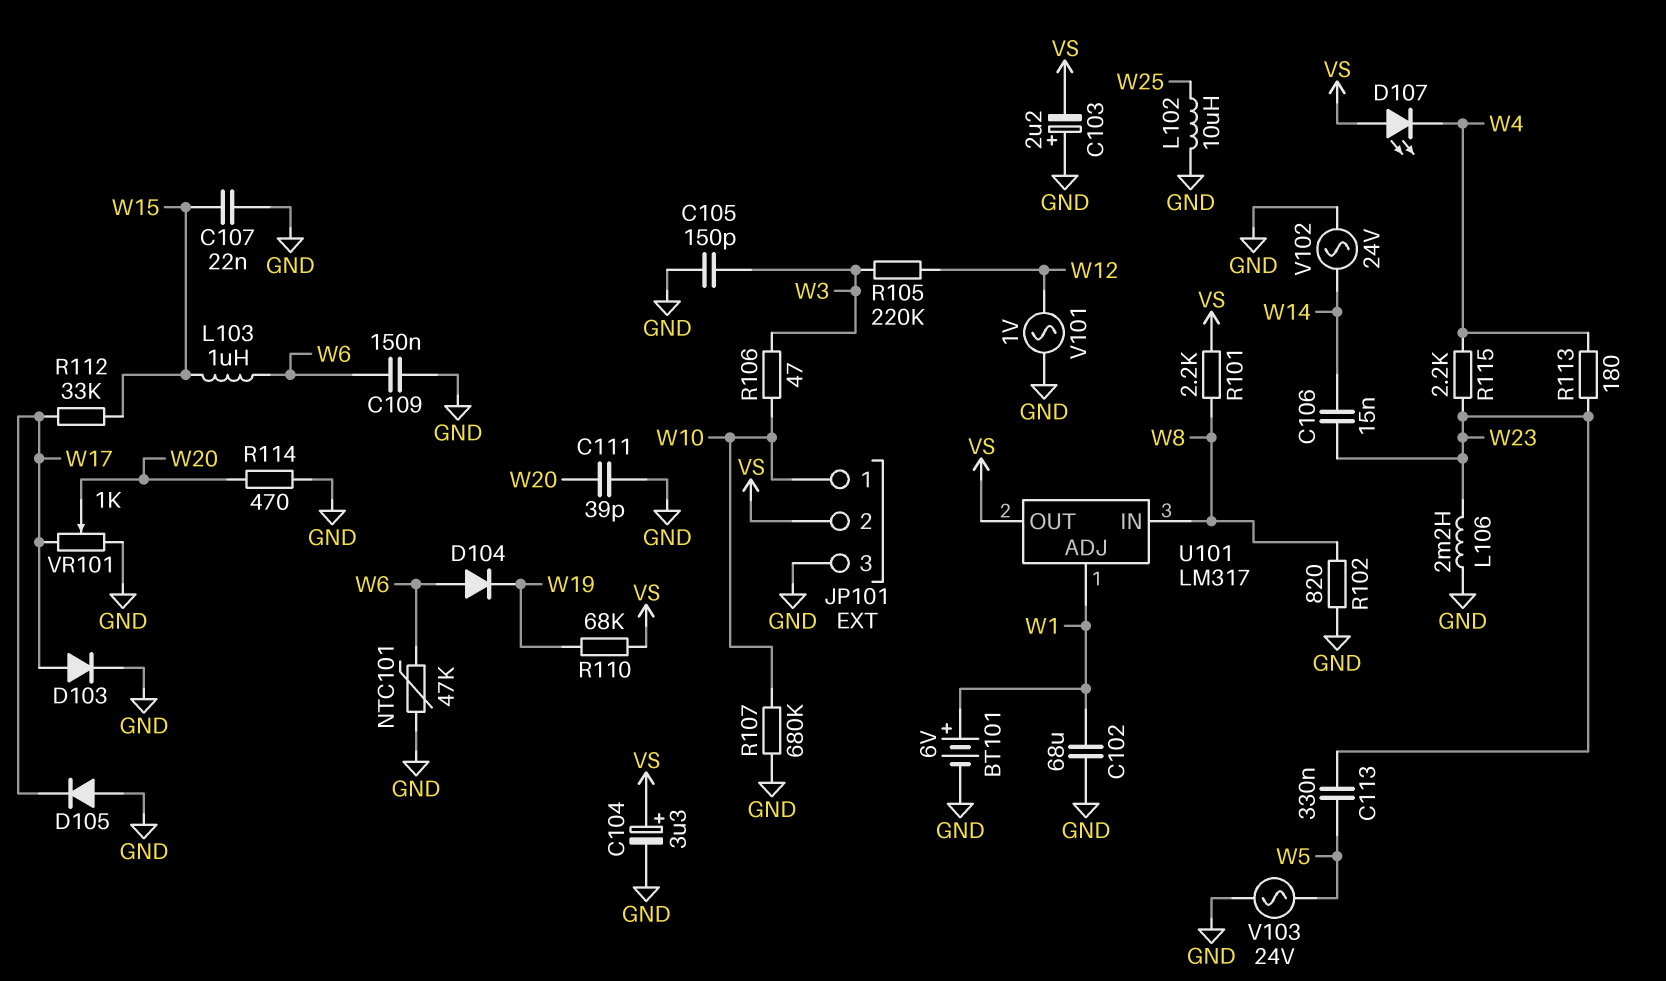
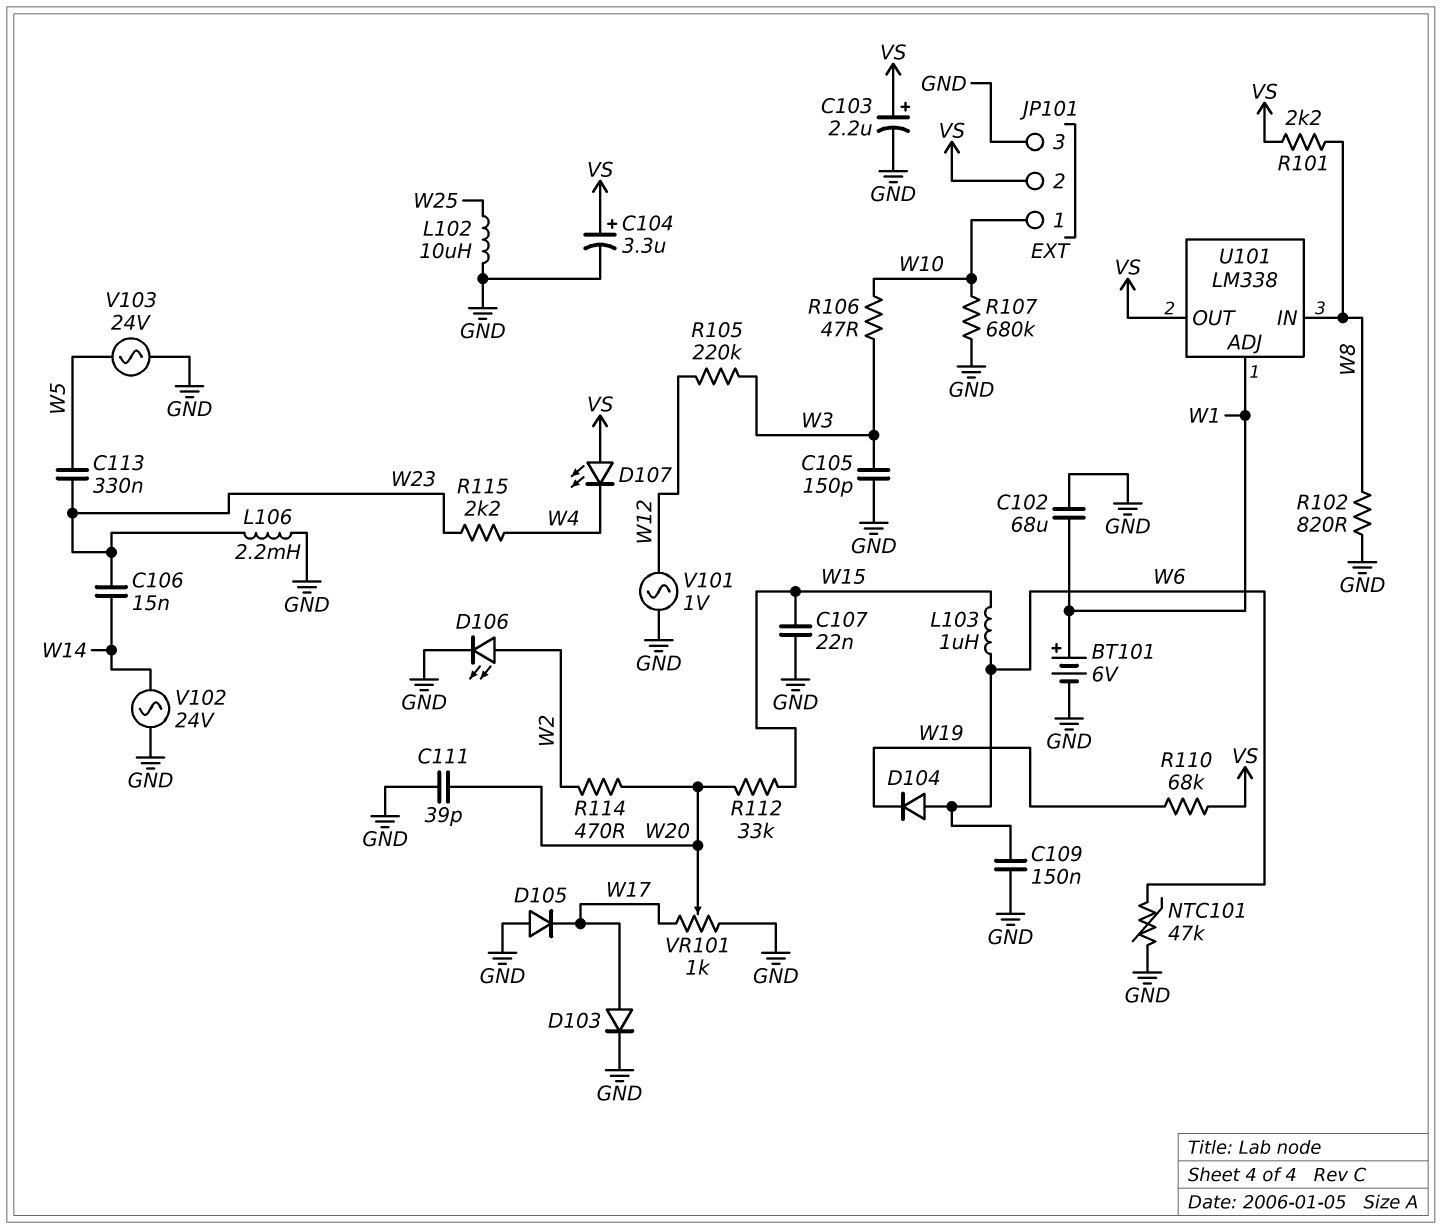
C103: 2.2uF (plus GND, minus VS) -> 2.2uF (plus VS, minus GND)
D106: none -> LED (A W2, K GND)
R112: 33k (W15, W17) -> 33k (W15, W20)
R113: 180 (W4, W23) -> none
R114: 470 (GND, W20) -> 470 (W2, W20)
U101: LM317 -> LM338

